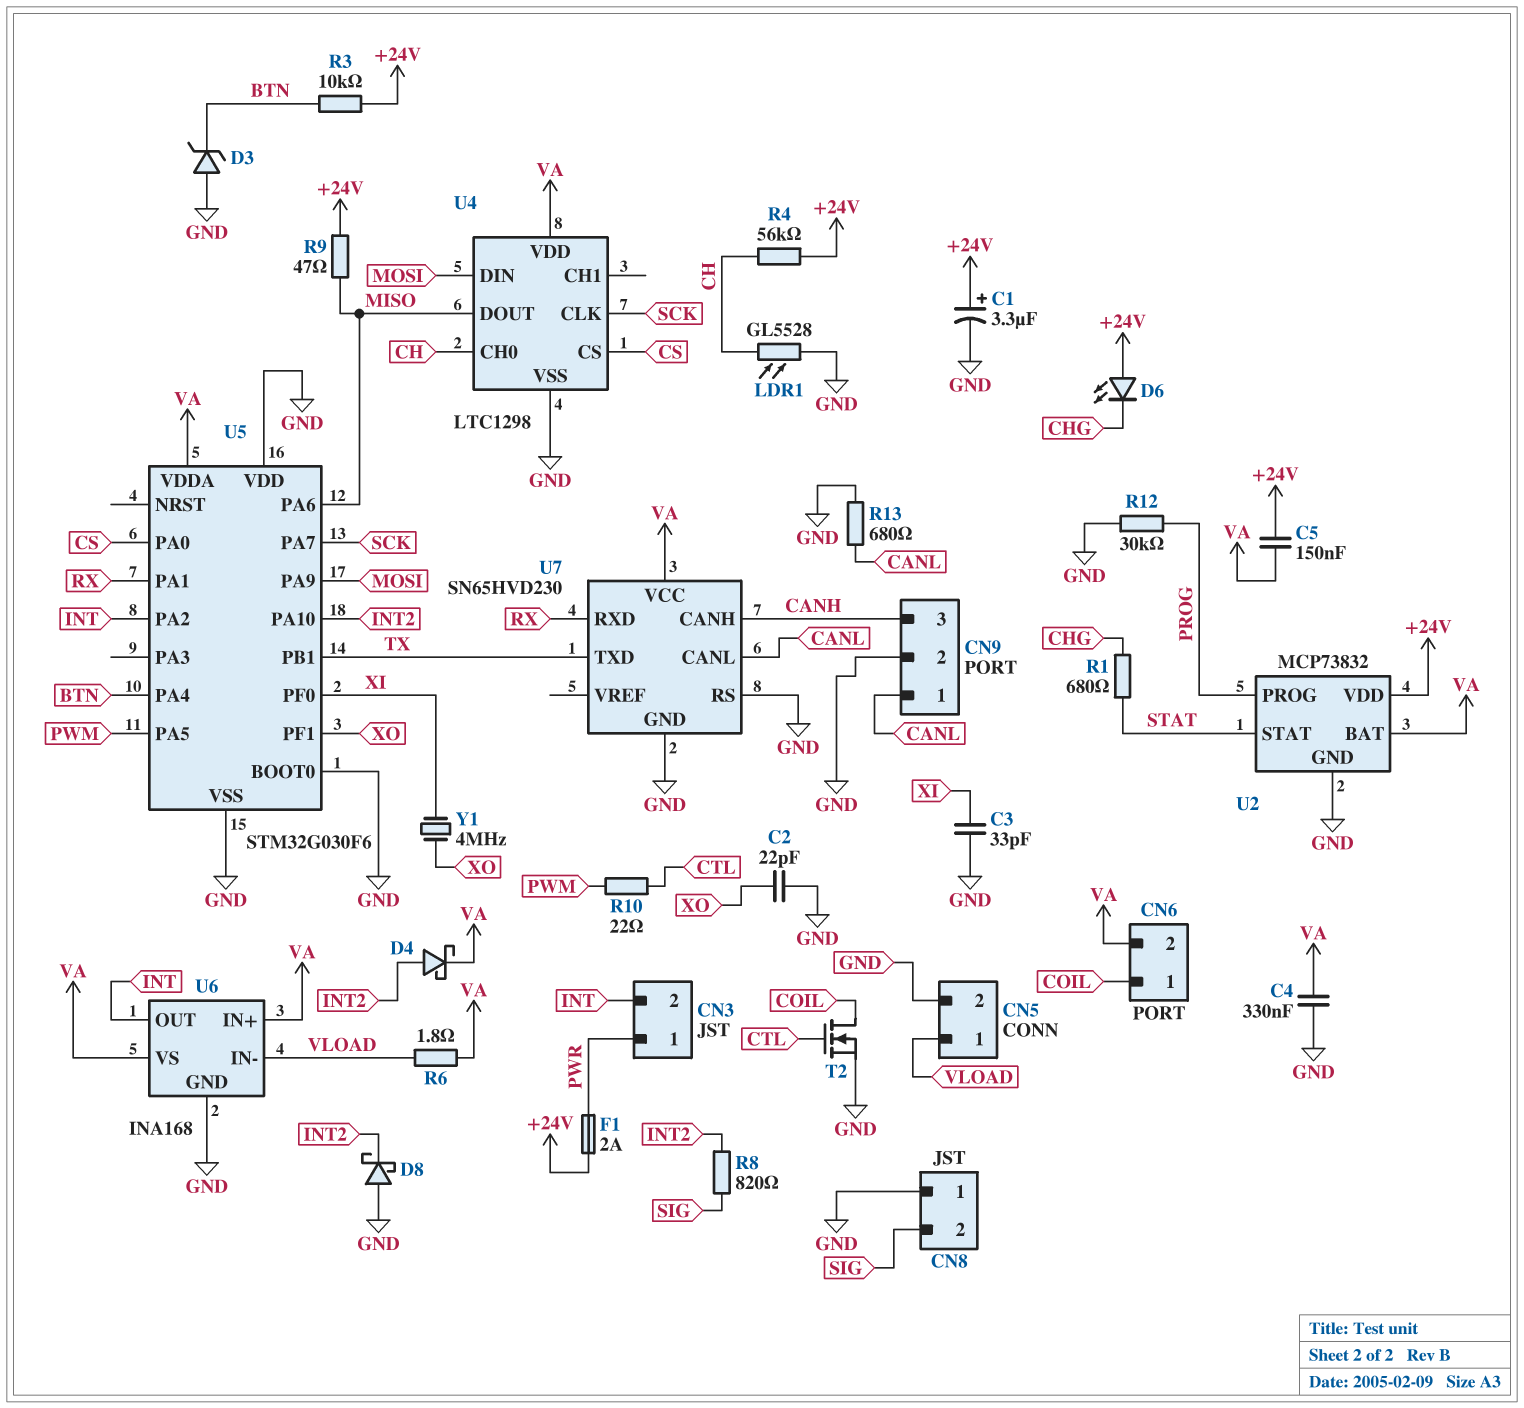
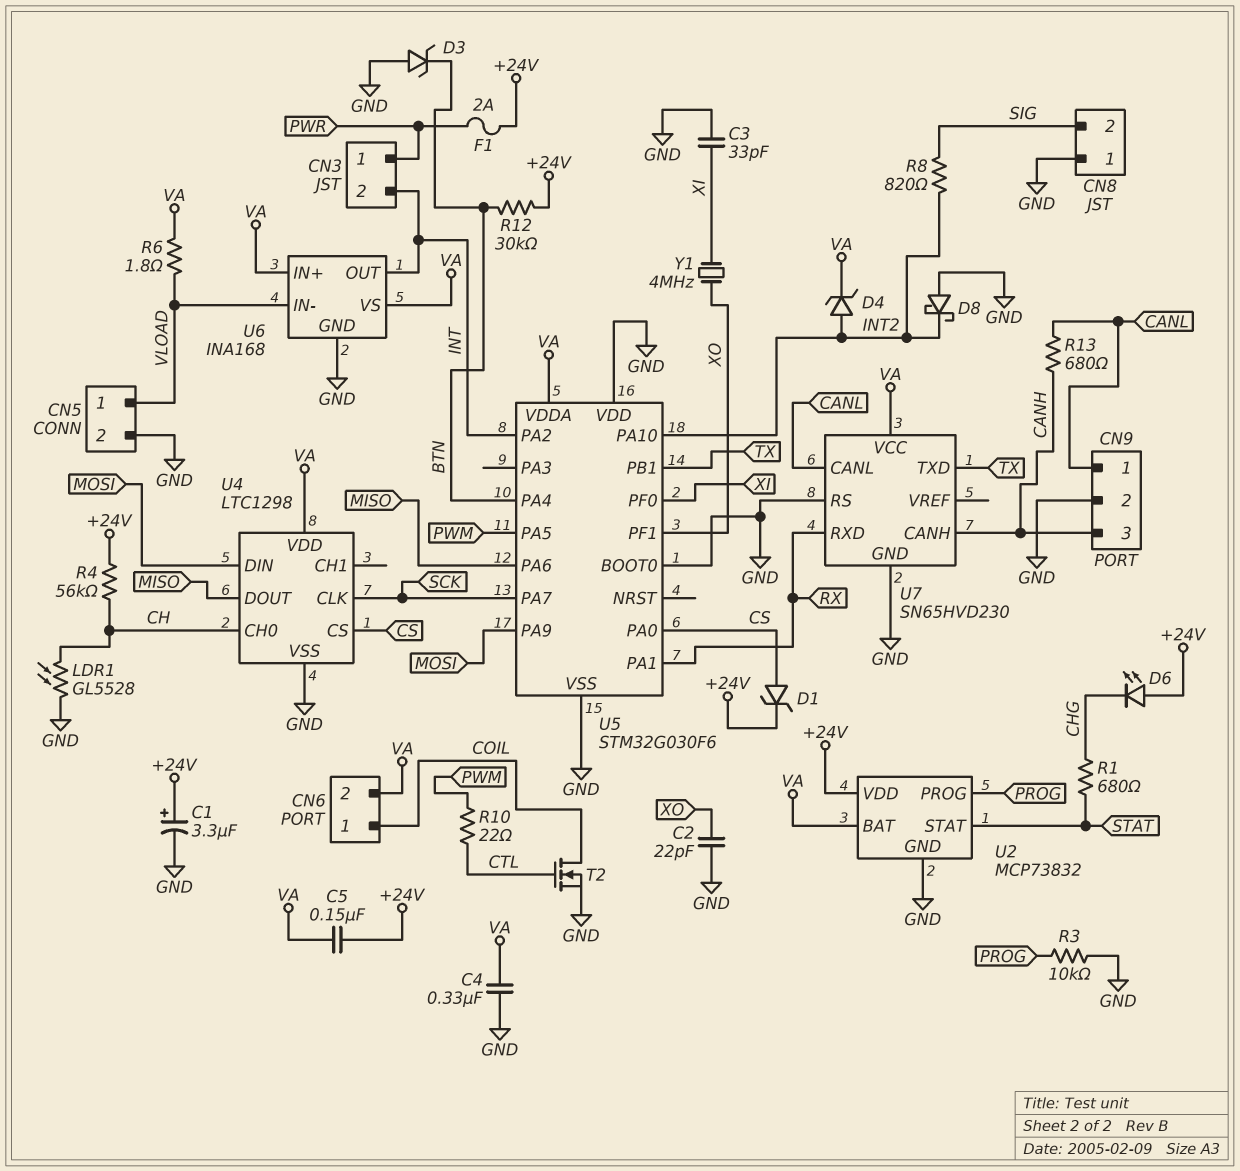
D1: none -> zener (A CS, K +24V)
D4: schottky (A INT2, K VA) -> zener (A INT2, K VA)
R3: 10k (+24V, BTN) -> 10k (GND, PROG)
R9: 47 (+24V, MISO) -> none
R12: 30k (GND, PROG) -> 30k (+24V, BTN)
R13: 680 (CANL, GND) -> 680 (CANH, CANL)

